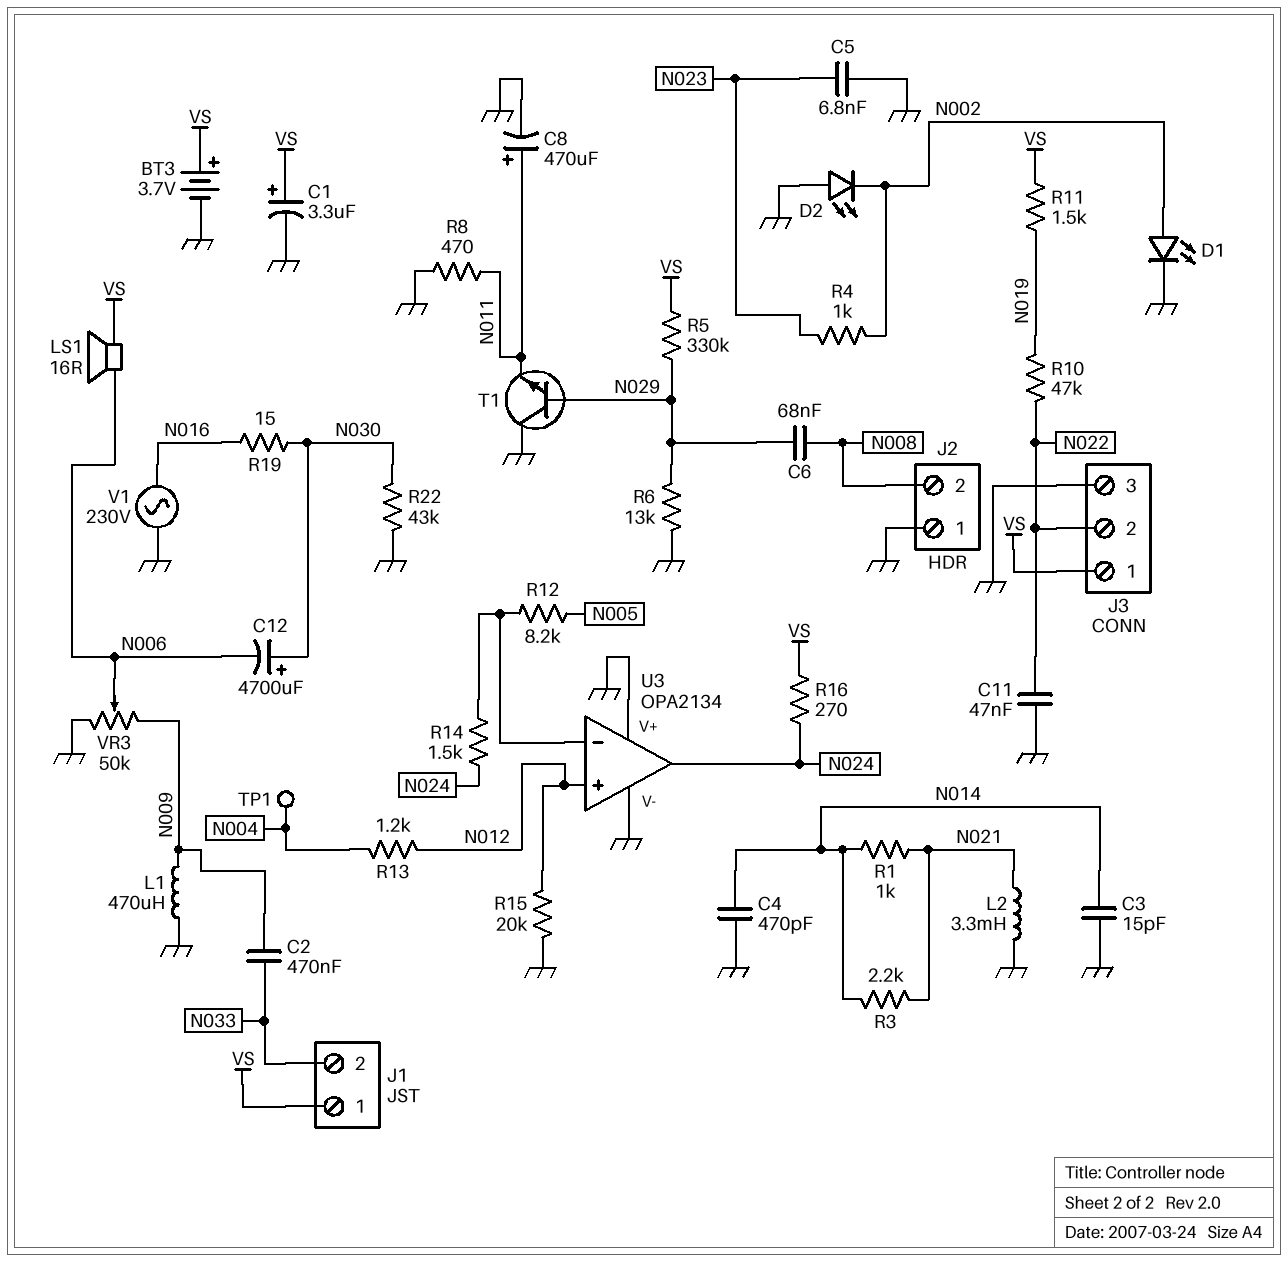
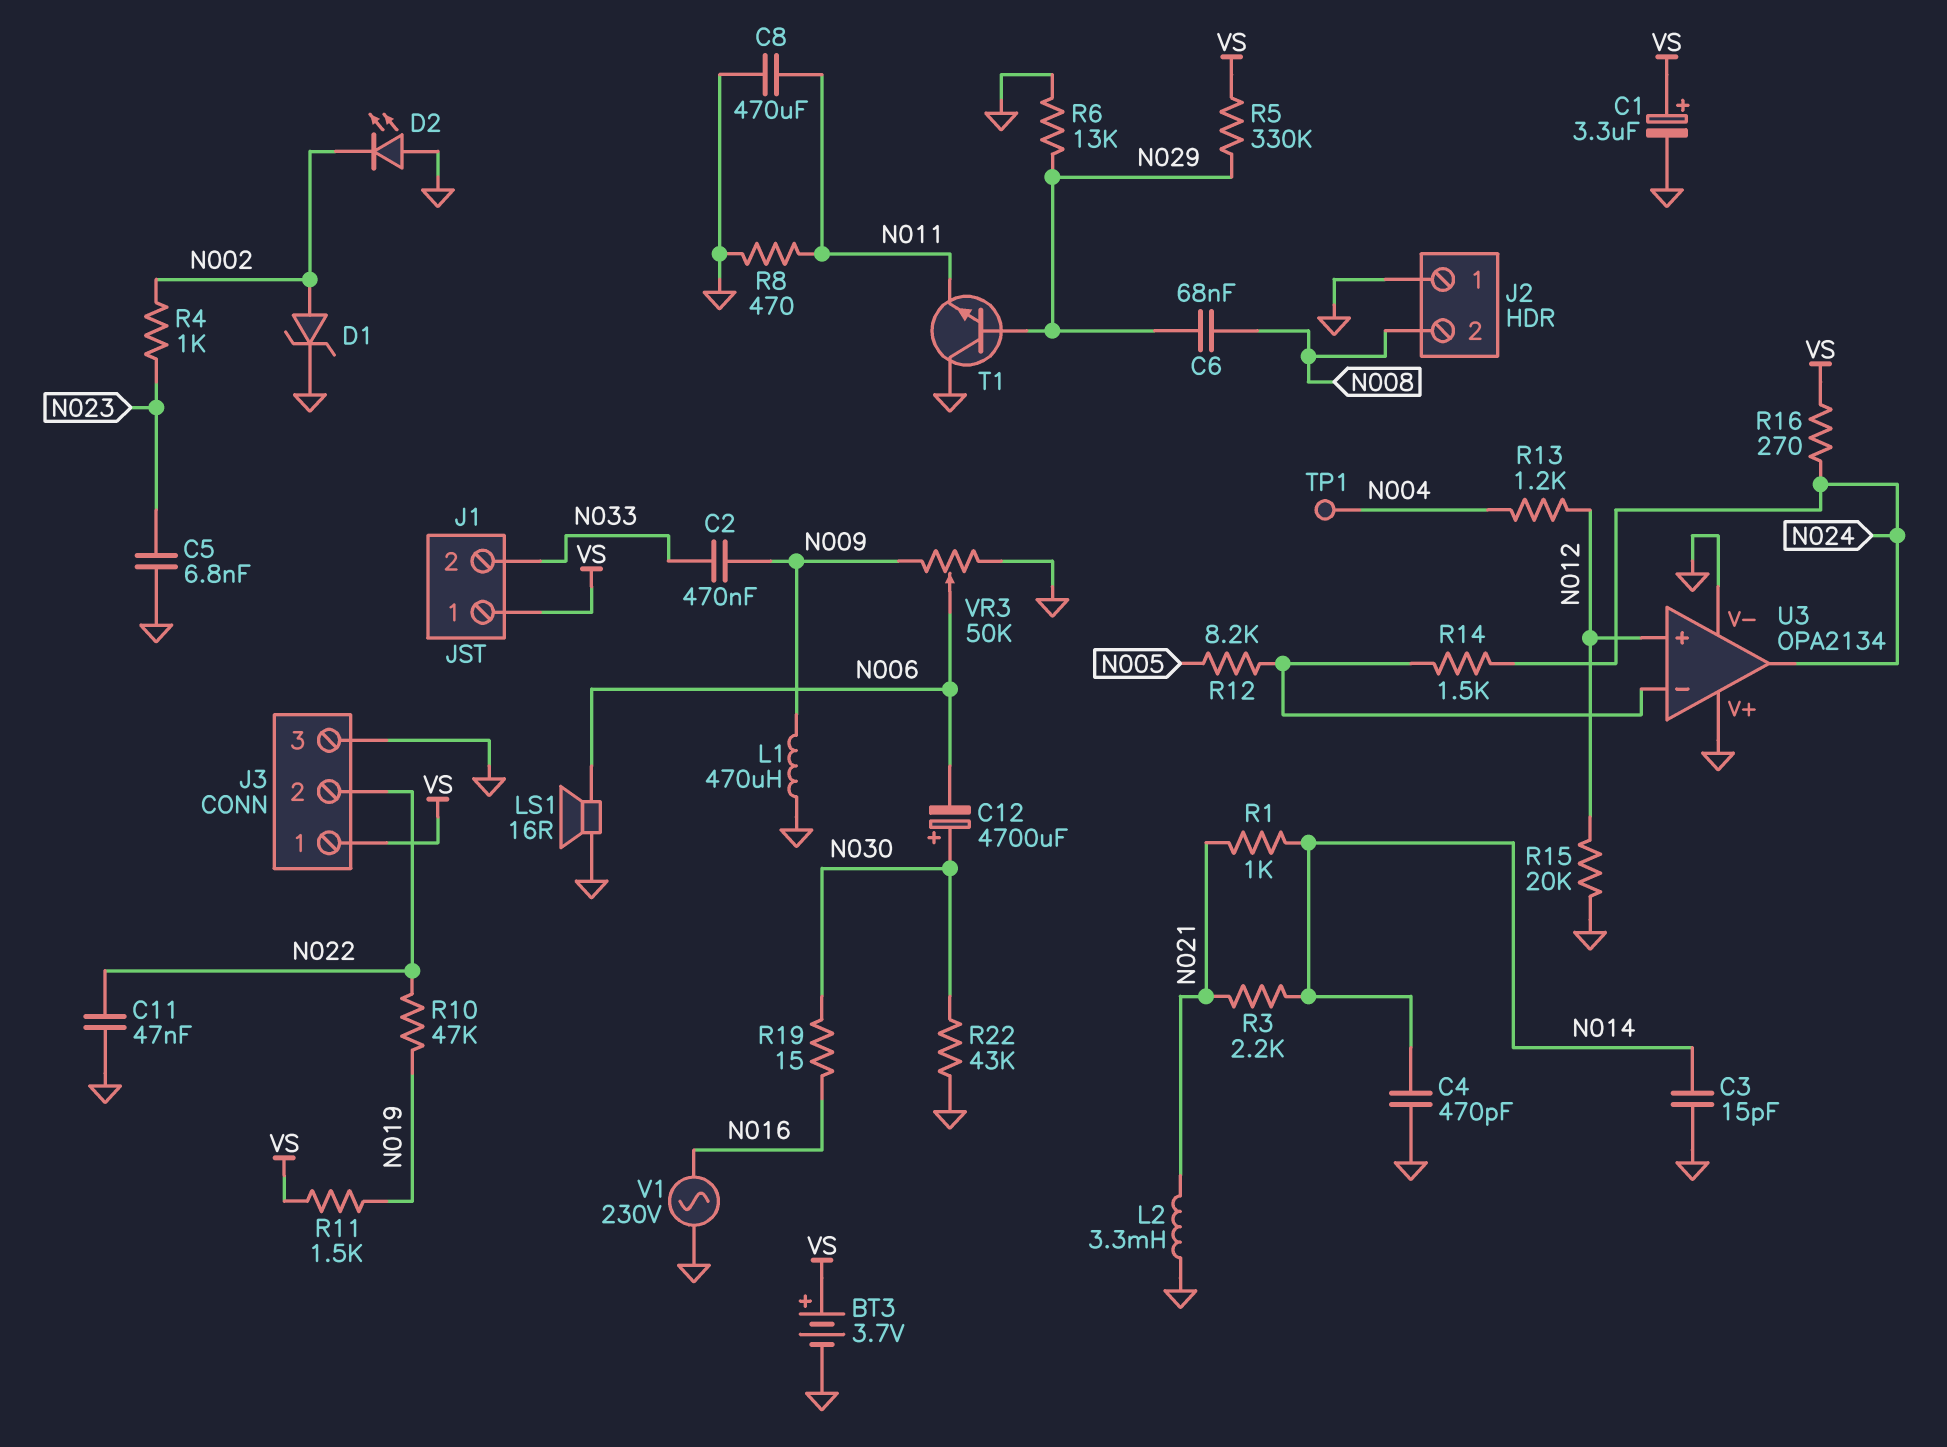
C8: 470uF (plus N011, minus GND) -> 470uF (GND, N011)
D1: LED (A N002, K GND) -> zener (A N002, K GND)
LS1: speaker 16R (N006, VS) -> speaker 16R (GND, N006)

